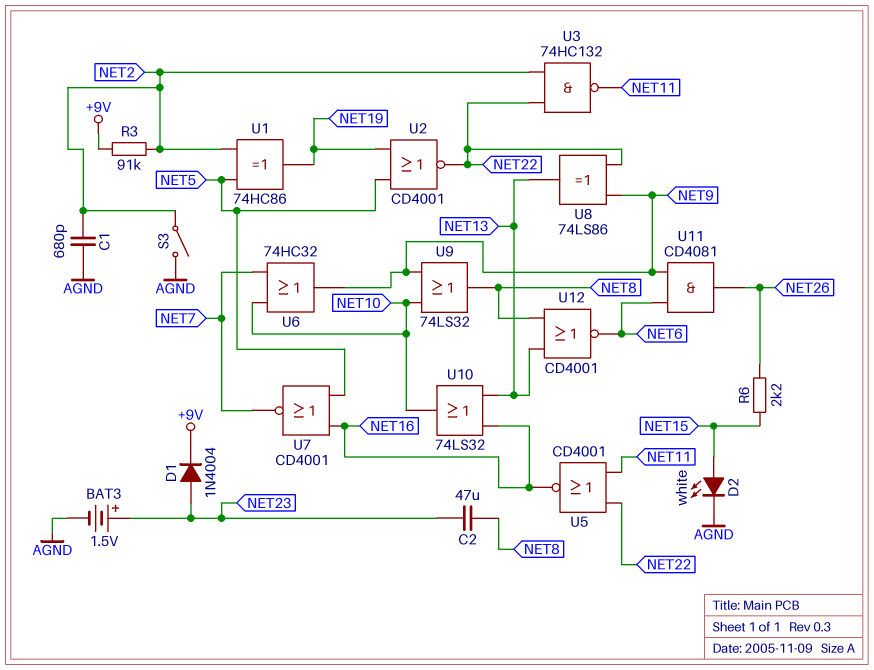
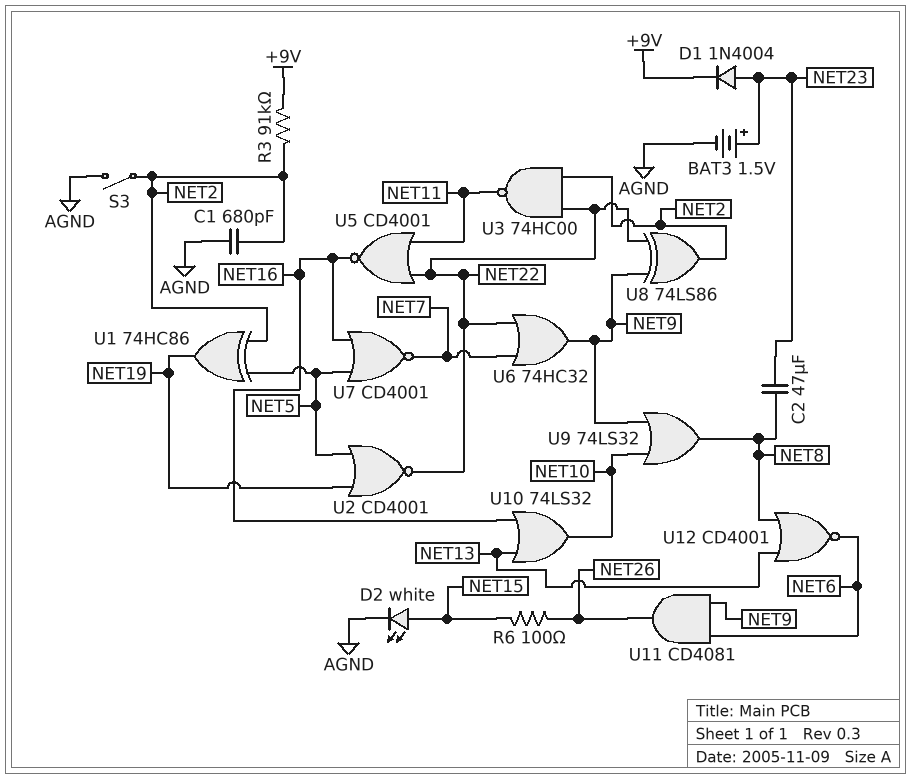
R6: 2.2k (NET15, NET26) -> 100 (NET15, NET26)
U3: NAND 74HC132 (in NET2, in NET22, out NET11) -> NAND 74HC00 (in NET2, in NET22, out NET11)
U6: OR 74HC32 (in NET7, in NET10, out NET9) -> OR 74HC32 (in NET7, in NET22, out NET9)
U8: XOR 74LS86 (in NET9, in NET22, out NET13) -> XOR 74LS86 (in NET9, in NET22, out NET2)

